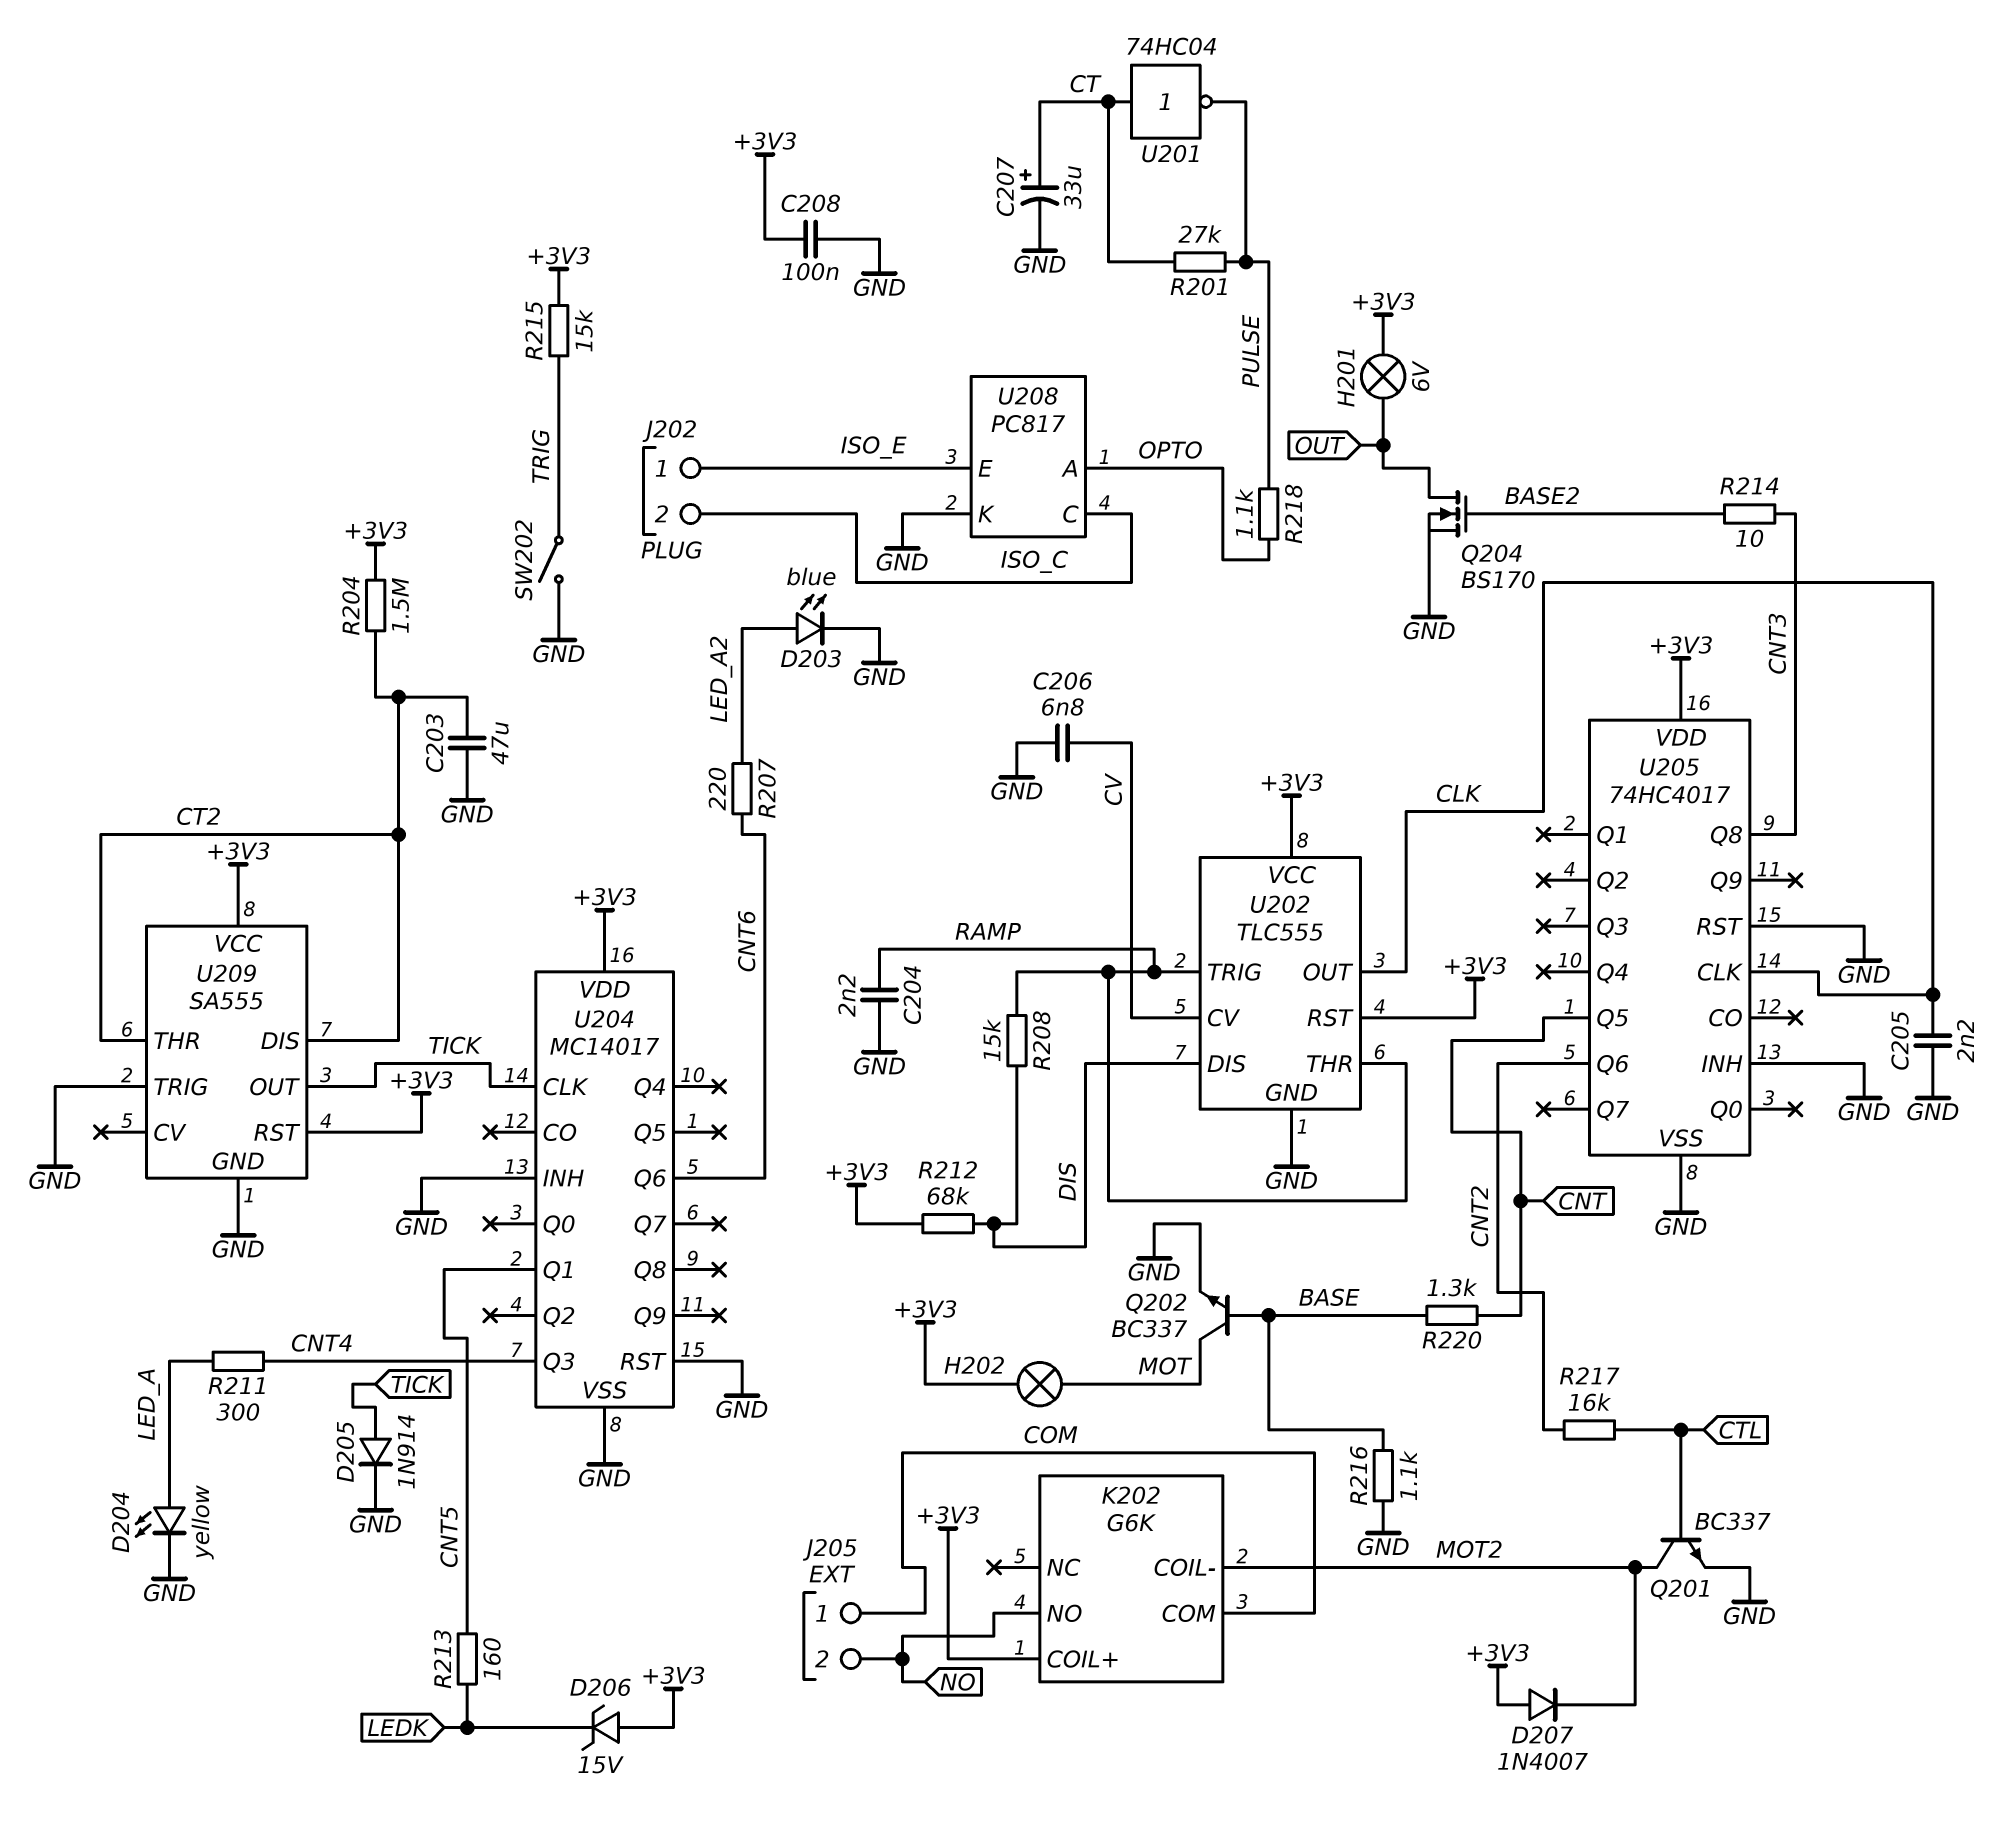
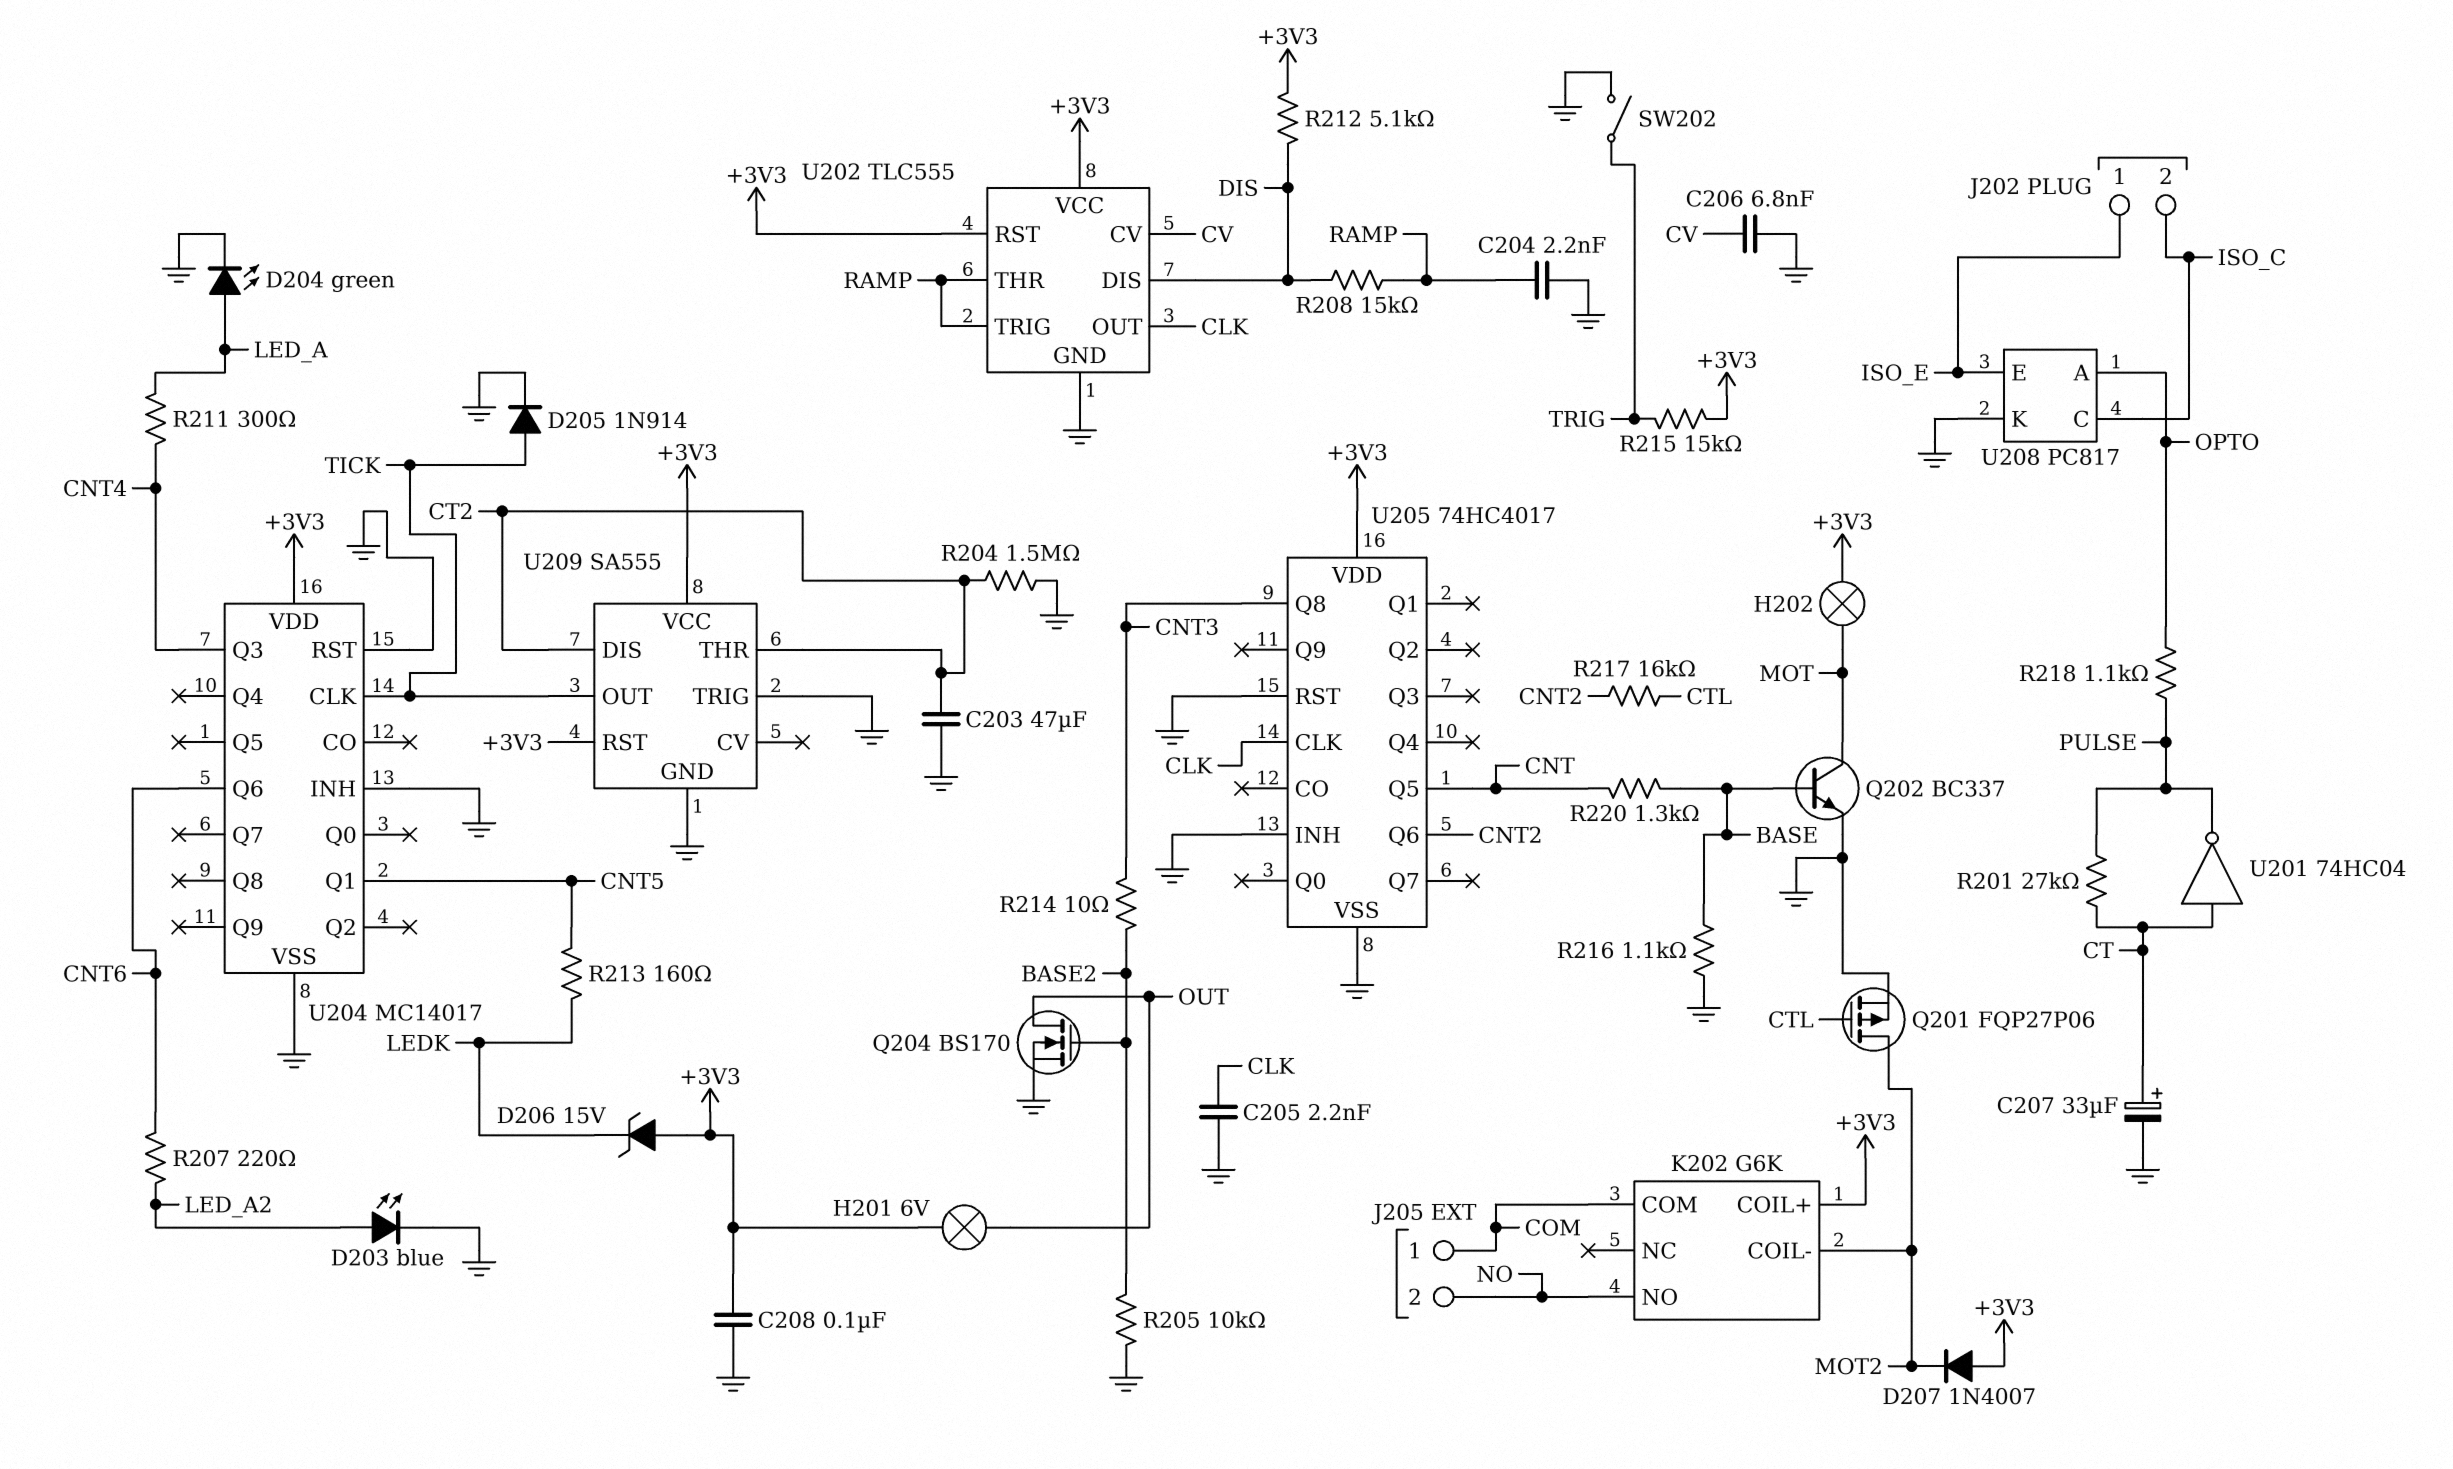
D204: LED yellow (A LED_A, K GND) -> LED green (A LED_A, K GND)
Q201: NPN BC337 (B CTL, C MOT2, E GND) -> PMOS FQP27P06 (G CTL, D MOT2, S GND)
R204: 1.5M (+3V3, CT2) -> 1.5M (CT2, GND)
R205: none -> 10k (BASE2, GND)
R212: 68k (+3V3, DIS) -> 5.1k (+3V3, DIS)

